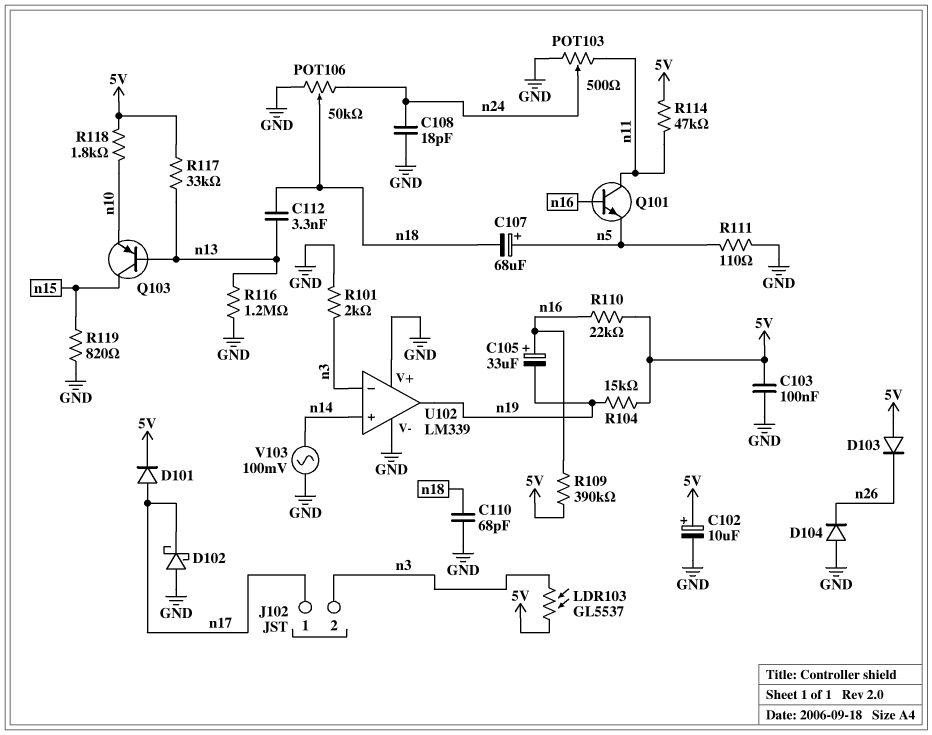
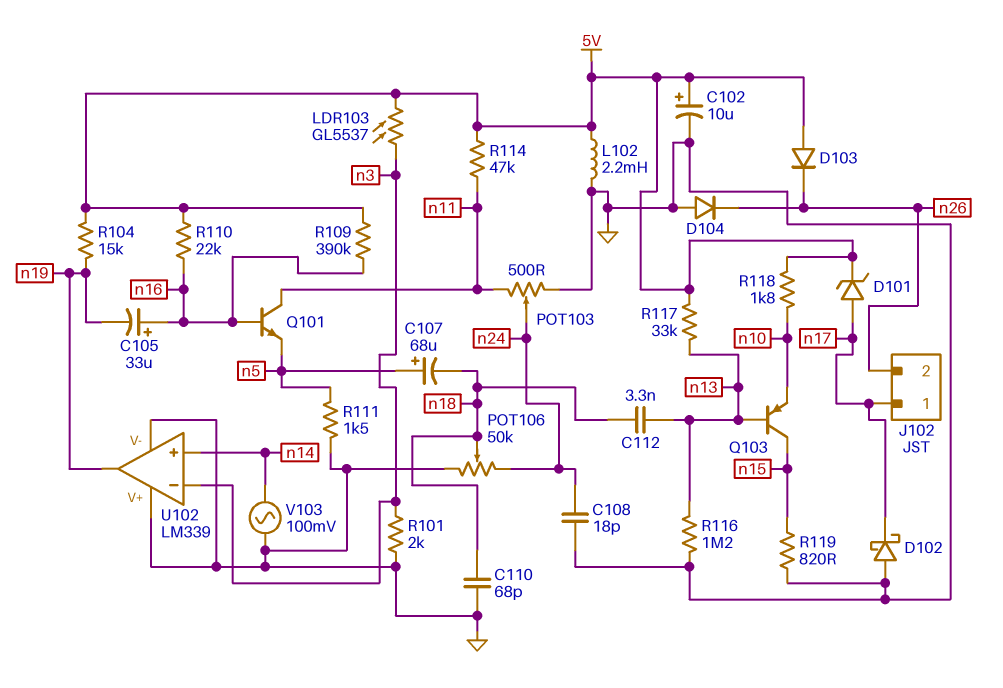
C103: 100nF (5V, GND) -> none
D101: diode (A n17, K 5V) -> zener (A n17, K 5V)
J102 pin 2: n3 -> n26
L102: none -> 2.2mH (5V, GND)
R111: 110 (GND, n5) -> 1.5k (GND, n5)

